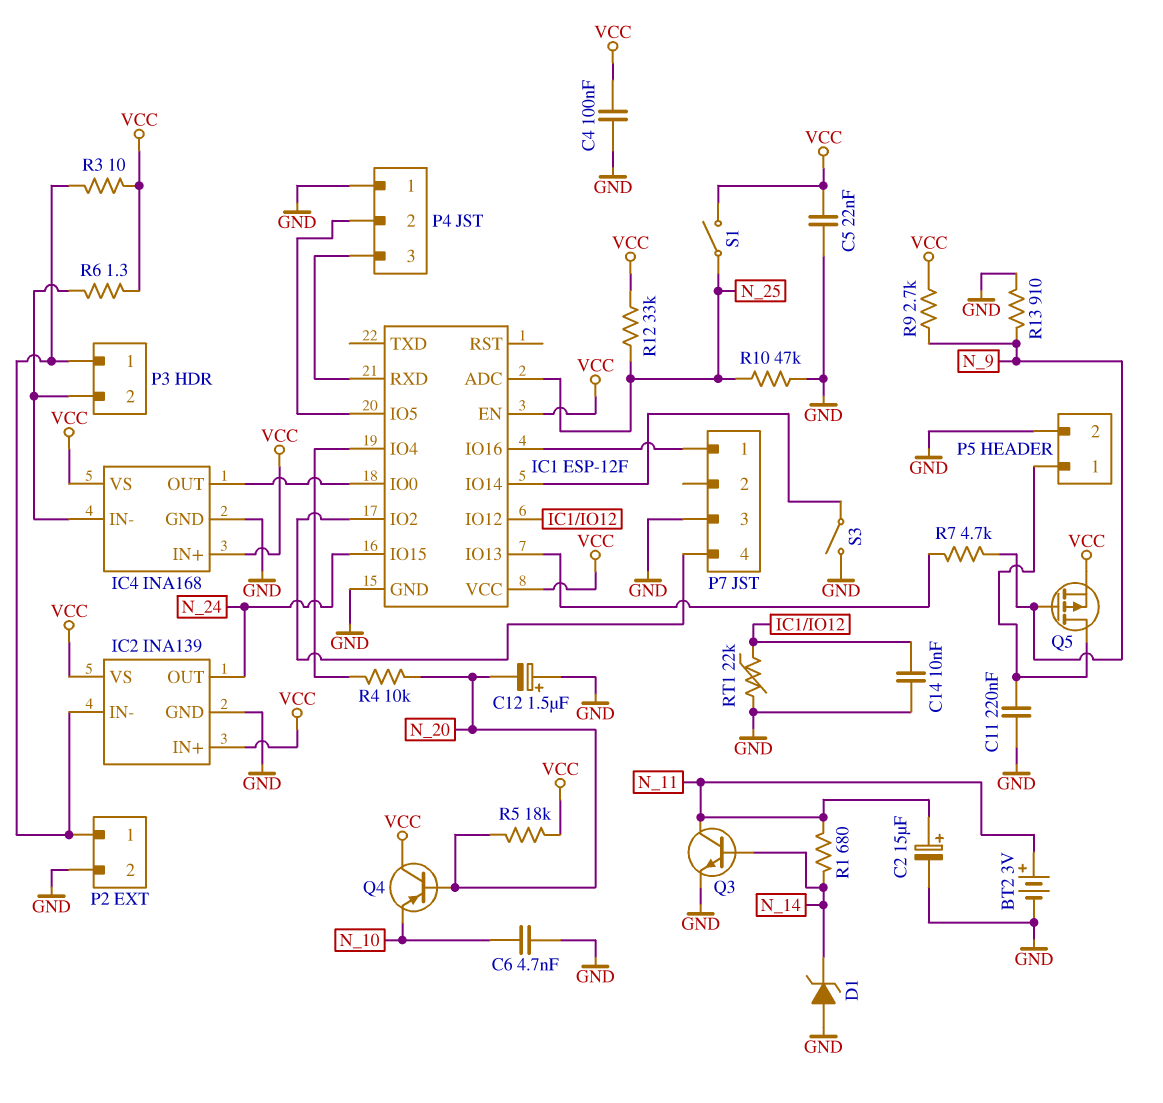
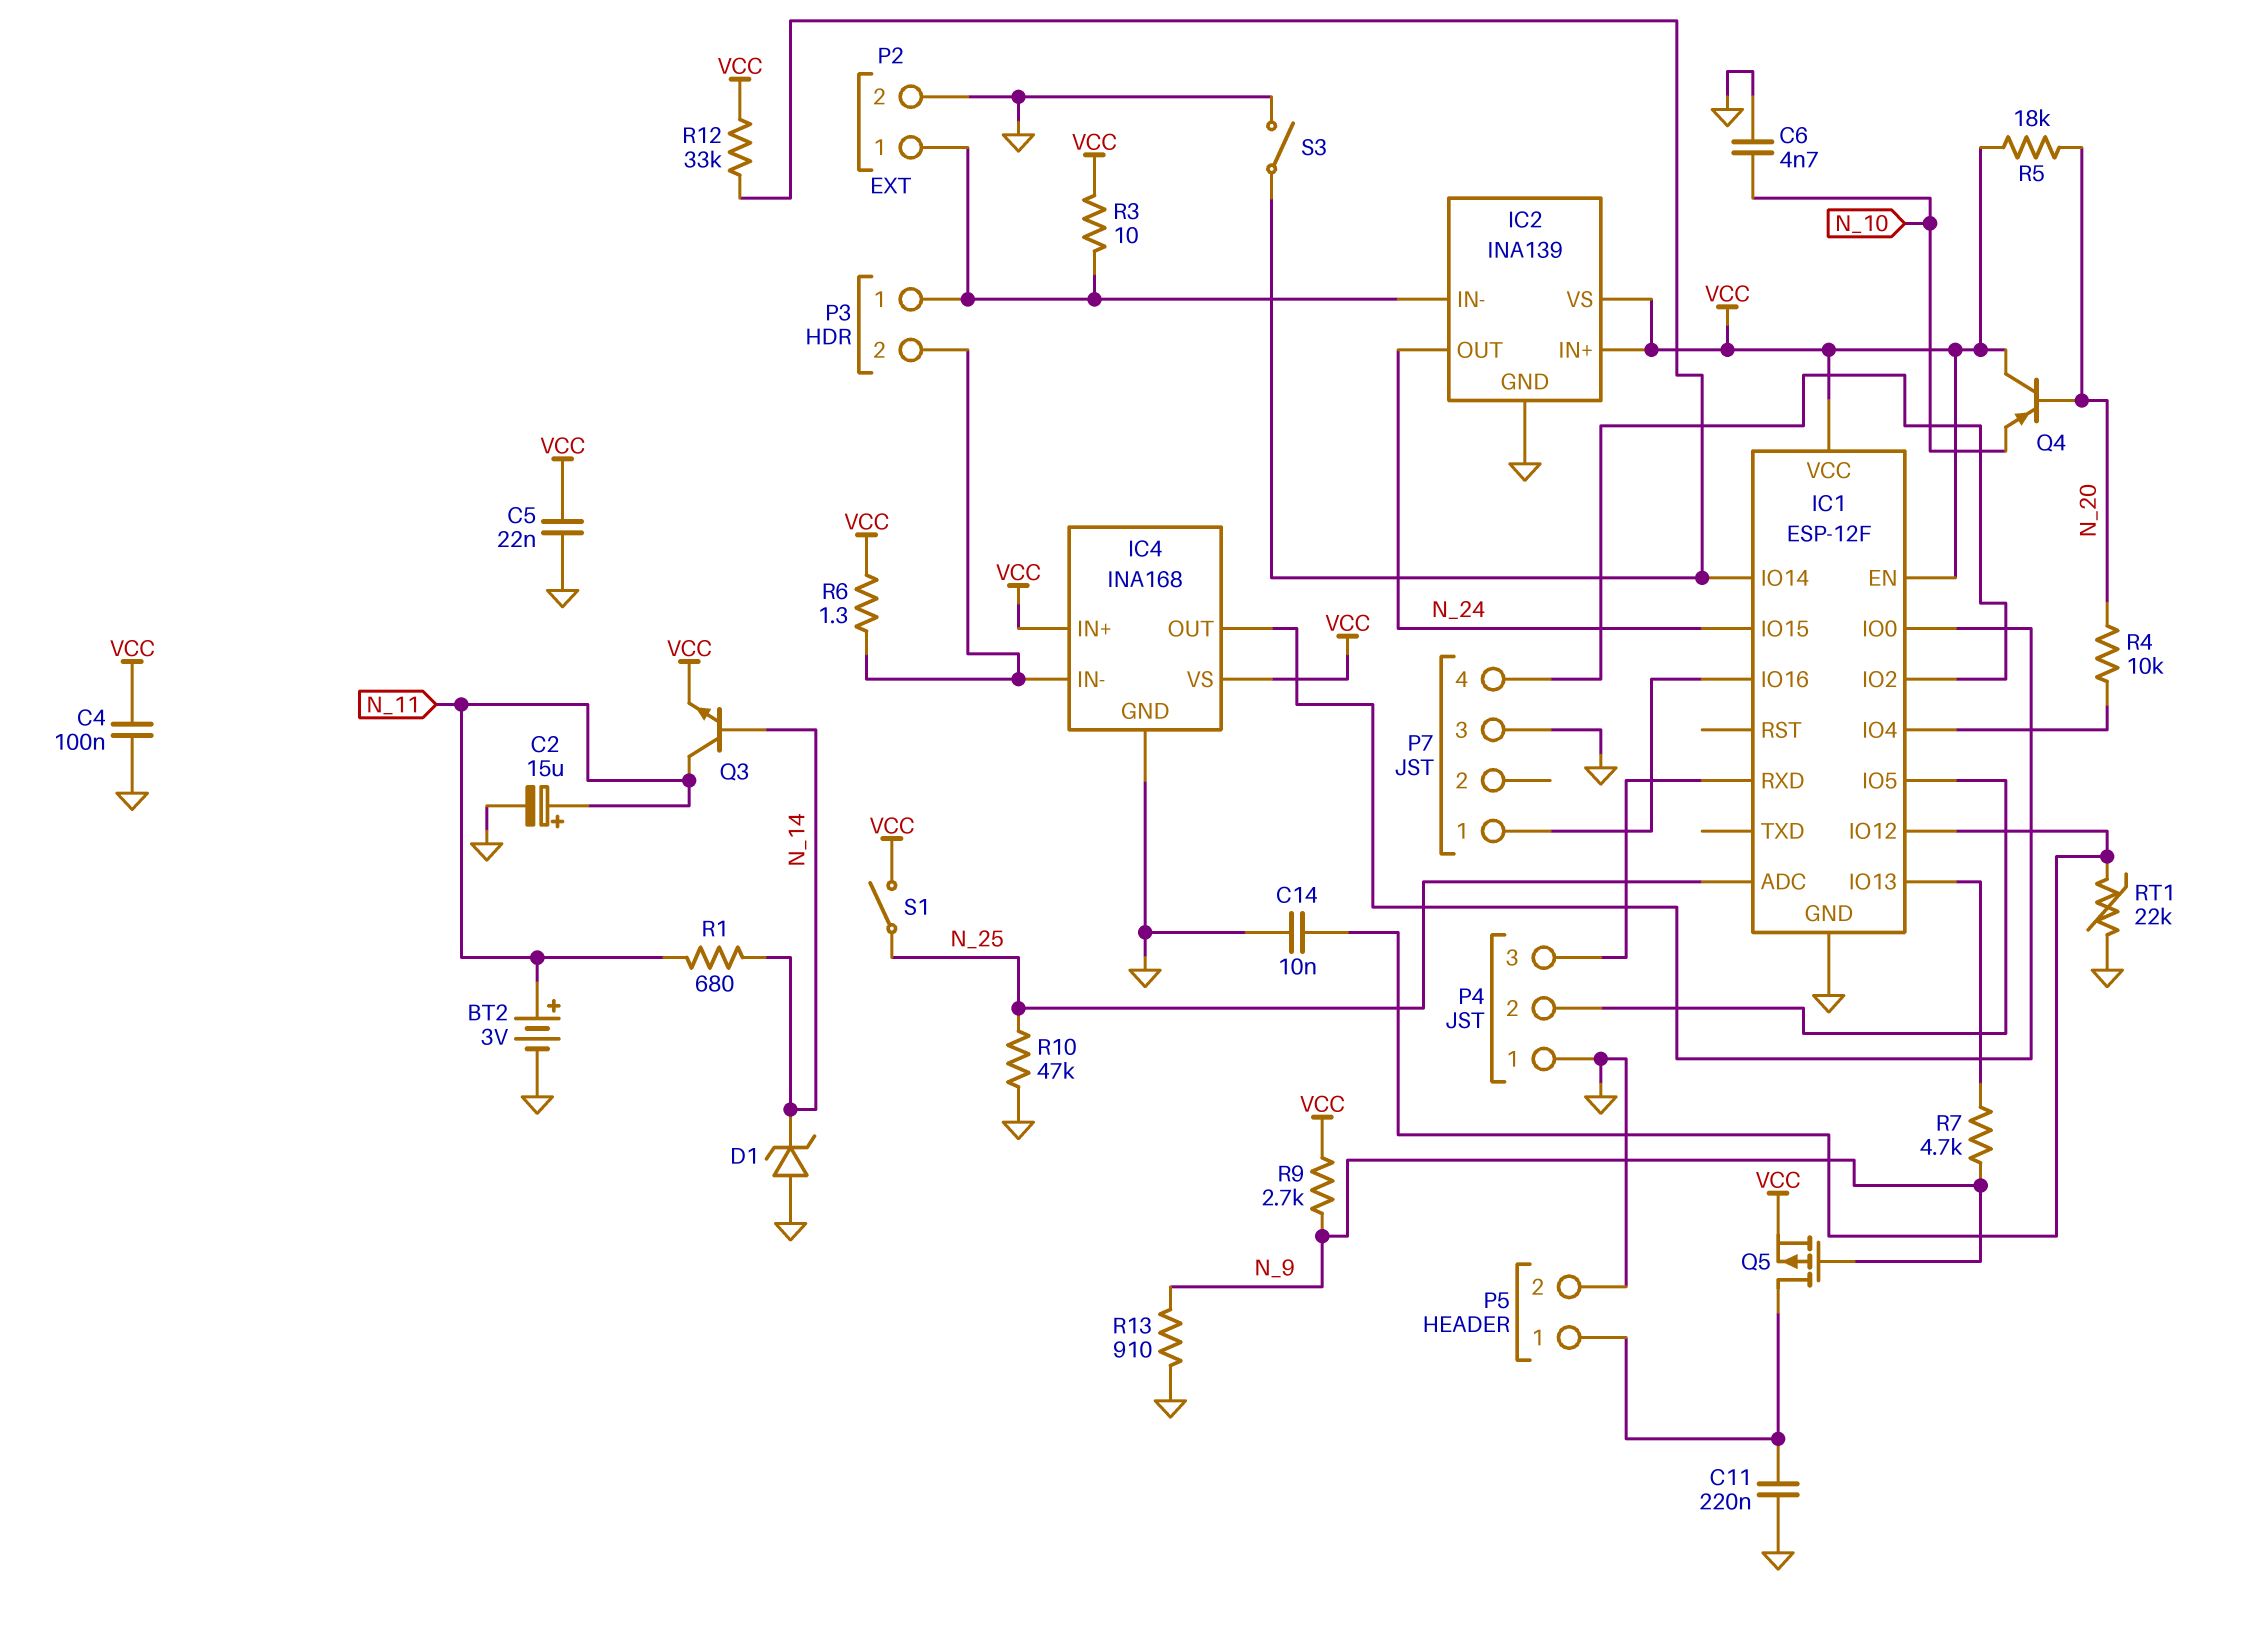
C12: 1.5uF (plus GND, minus N_20) -> none
Q3: NPN (B N_14, C N_11, E GND) -> NPN (B N_14, C N_11, E VCC)
R12: 33k (N_25, VCC) -> 33k (IC1/IO14, VCC)

